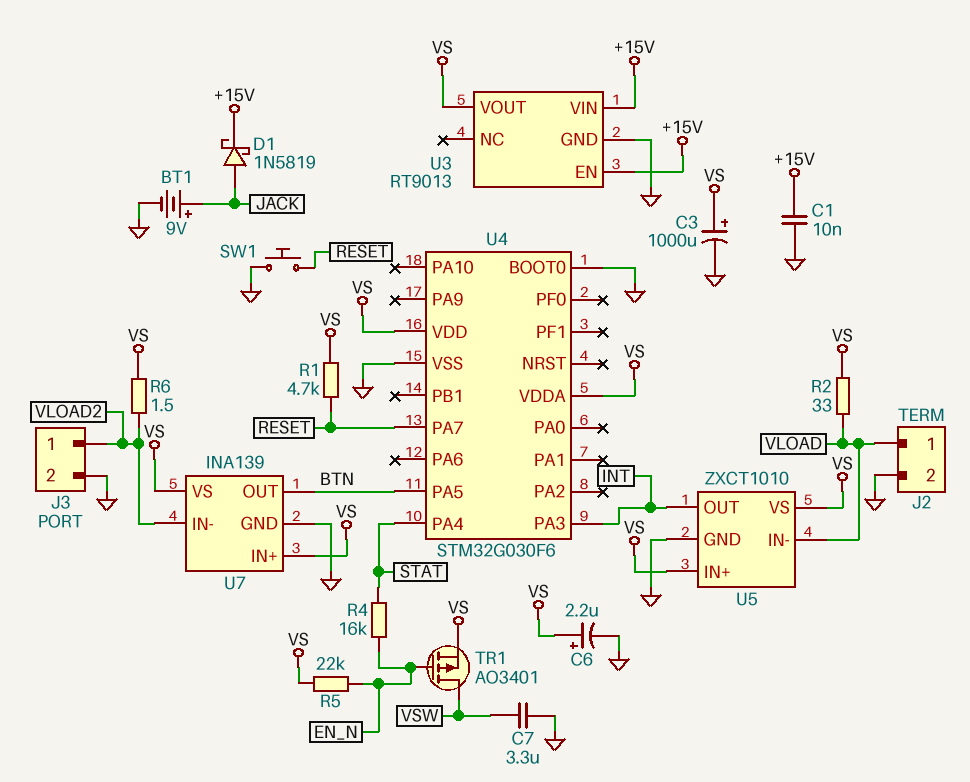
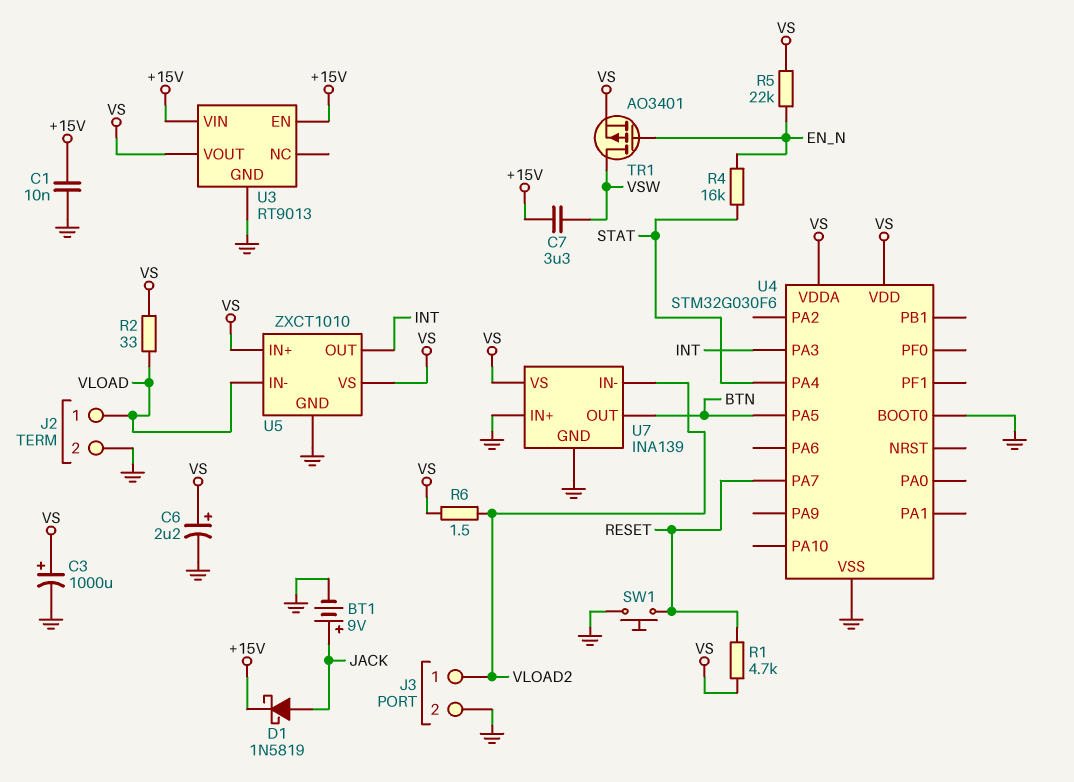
C7: 3.3uF (GND, VSW) -> 3.3uF (+15V, VSW)
U7 pin IN+: VS -> GND

